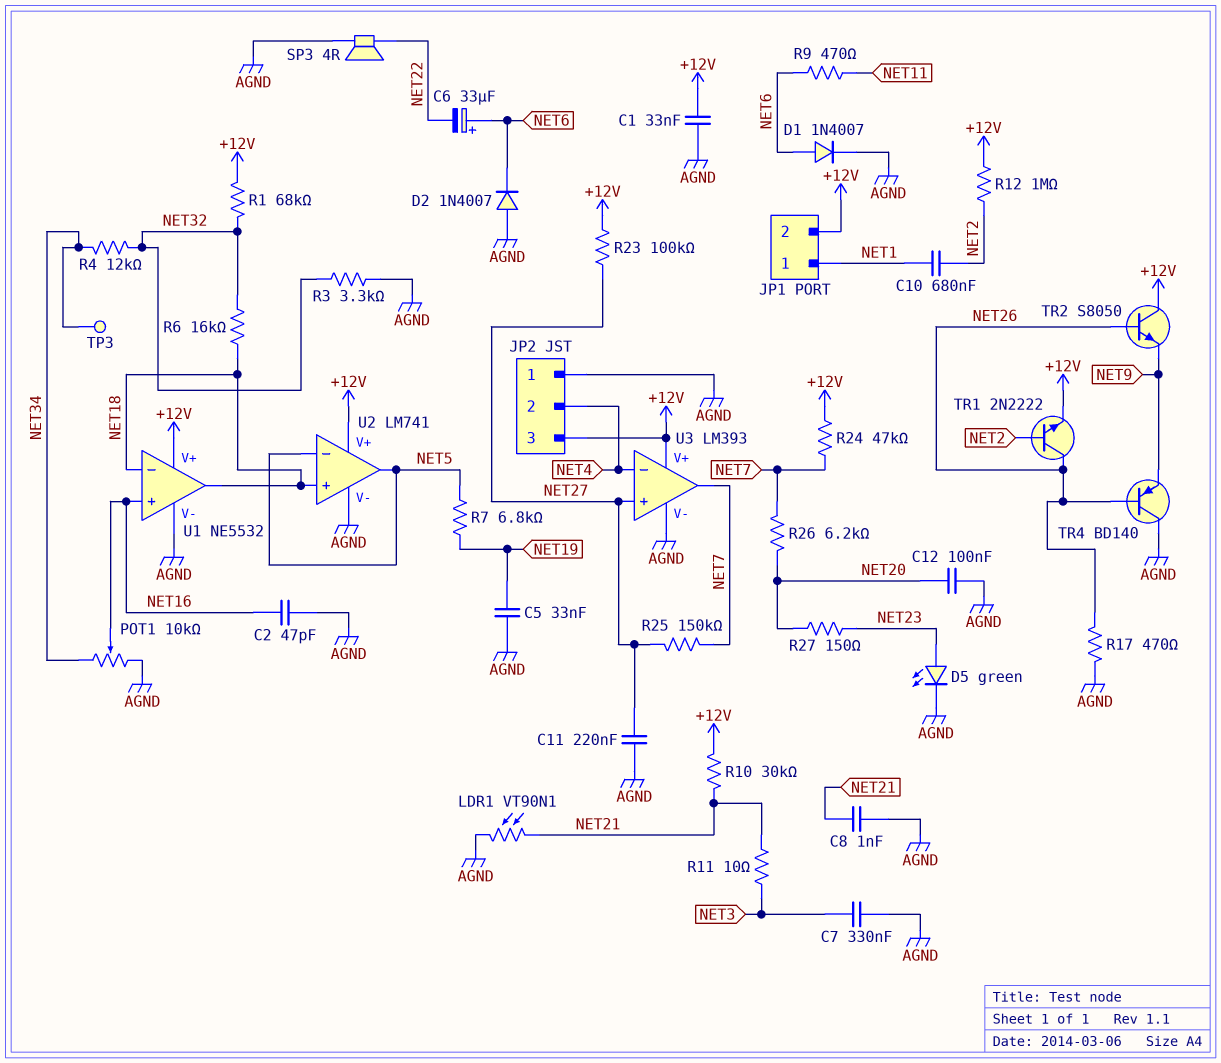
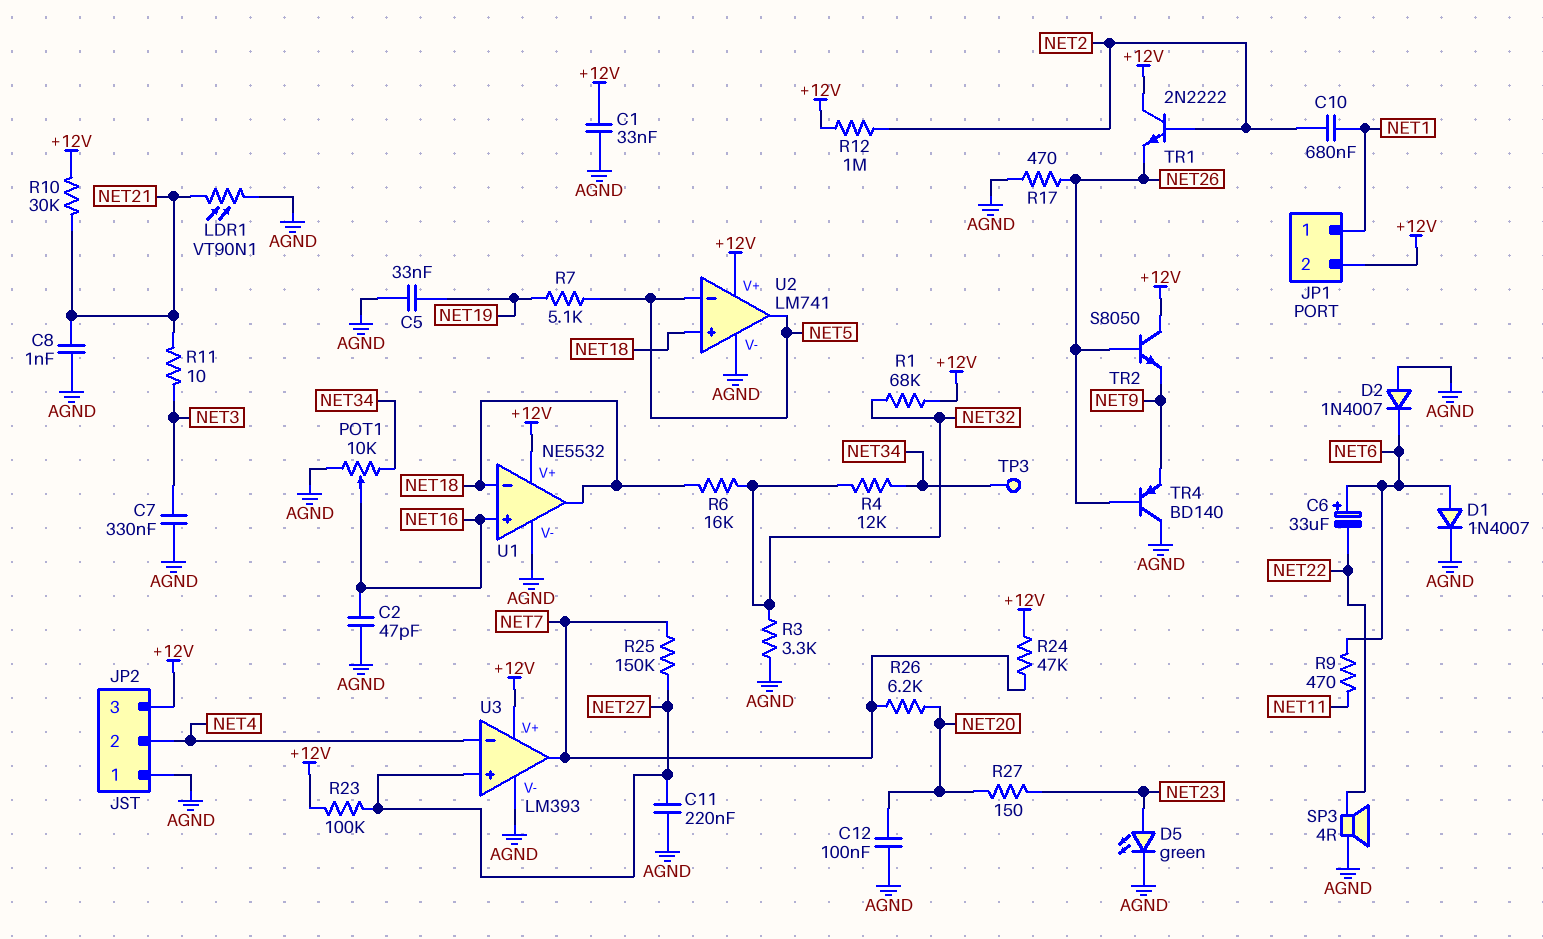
R7: 6.8k (NET5, NET19) -> 5.1k (NET5, NET19)
TR1: NPN 2N2222 (B NET2, C NET26, E +12V) -> NPN 2N2222 (B NET2, C +12V, E NET26)

